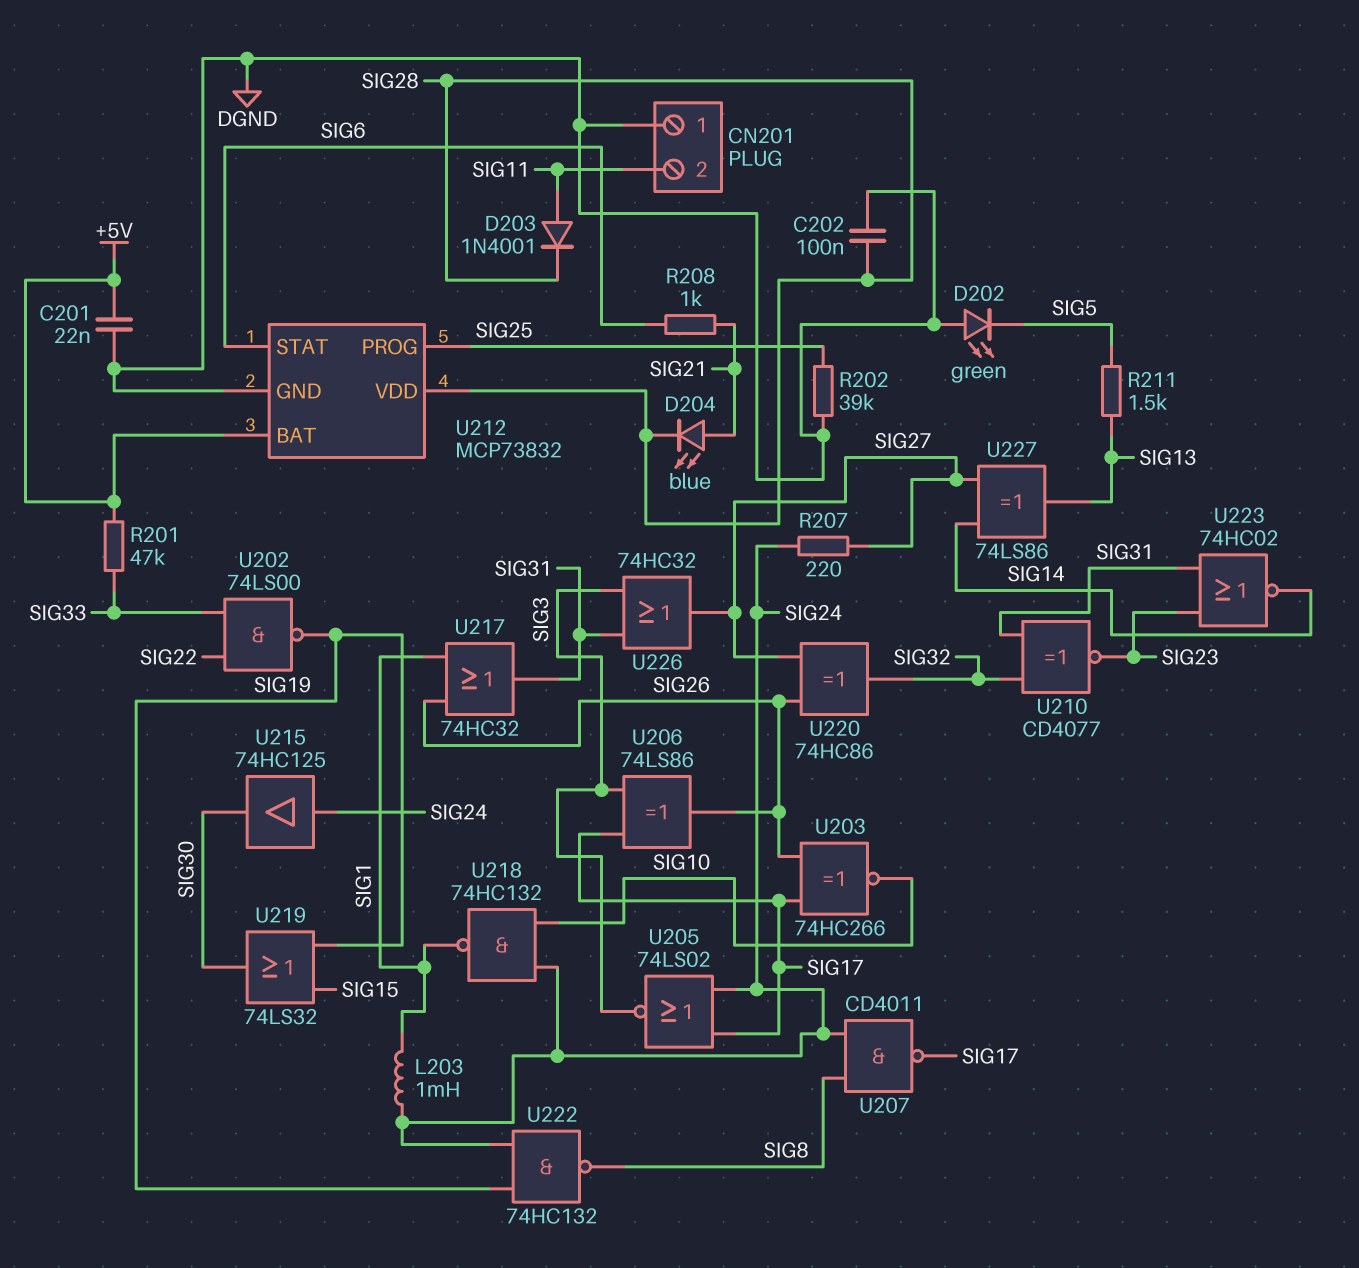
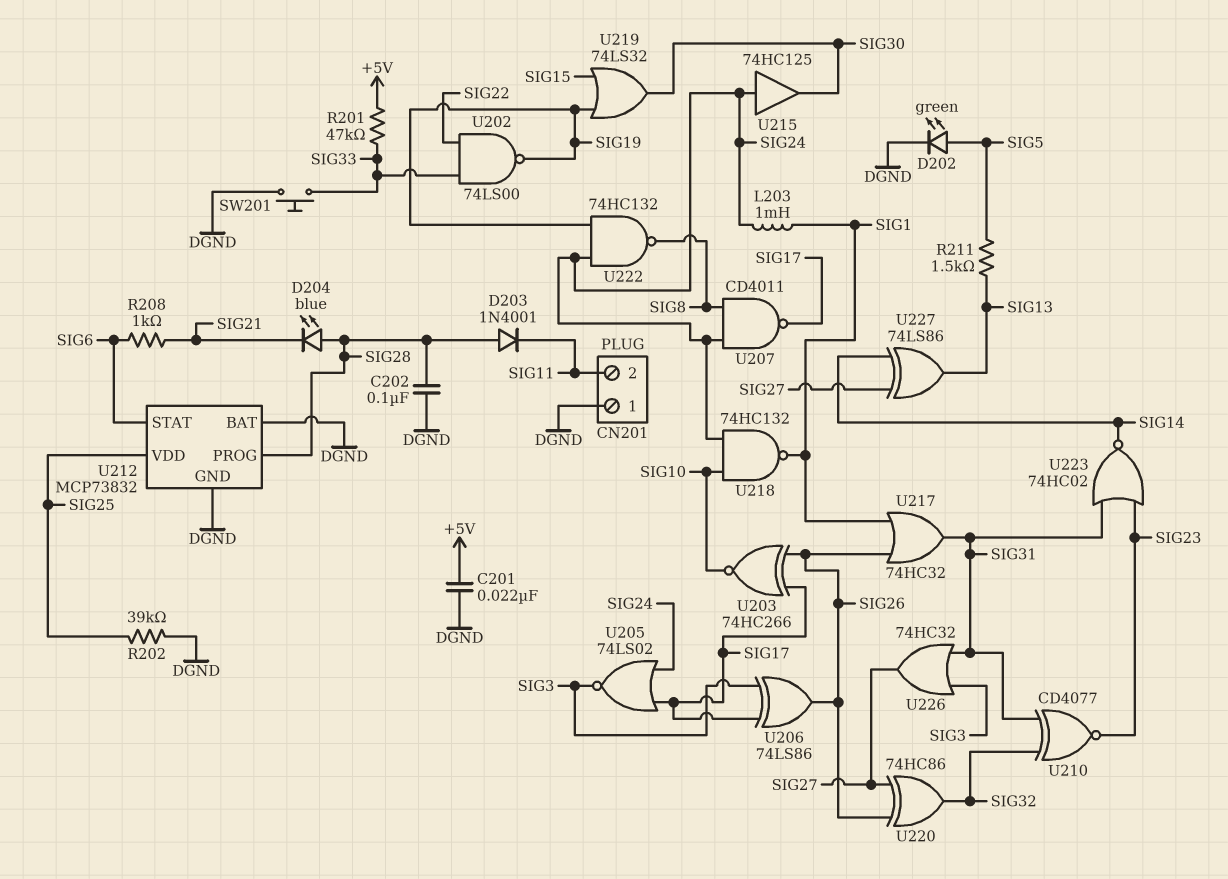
D202: LED green (A DGND, K SIG5) -> LED green (A SIG5, K DGND)
D203: diode 1N4001 (A SIG11, K SIG28) -> diode 1N4001 (A SIG28, K SIG11)
D204: LED blue (A SIG21, K SIG28) -> LED blue (A SIG28, K SIG21)
R207: 220 (SIG24, SIG27) -> none
SW201: none -> button (DGND, SIG33)
U212 pin BAT: +5V -> DGND
U212 pin PROG: SIG25 -> SIG28
U212 pin VDD: SIG28 -> SIG25

